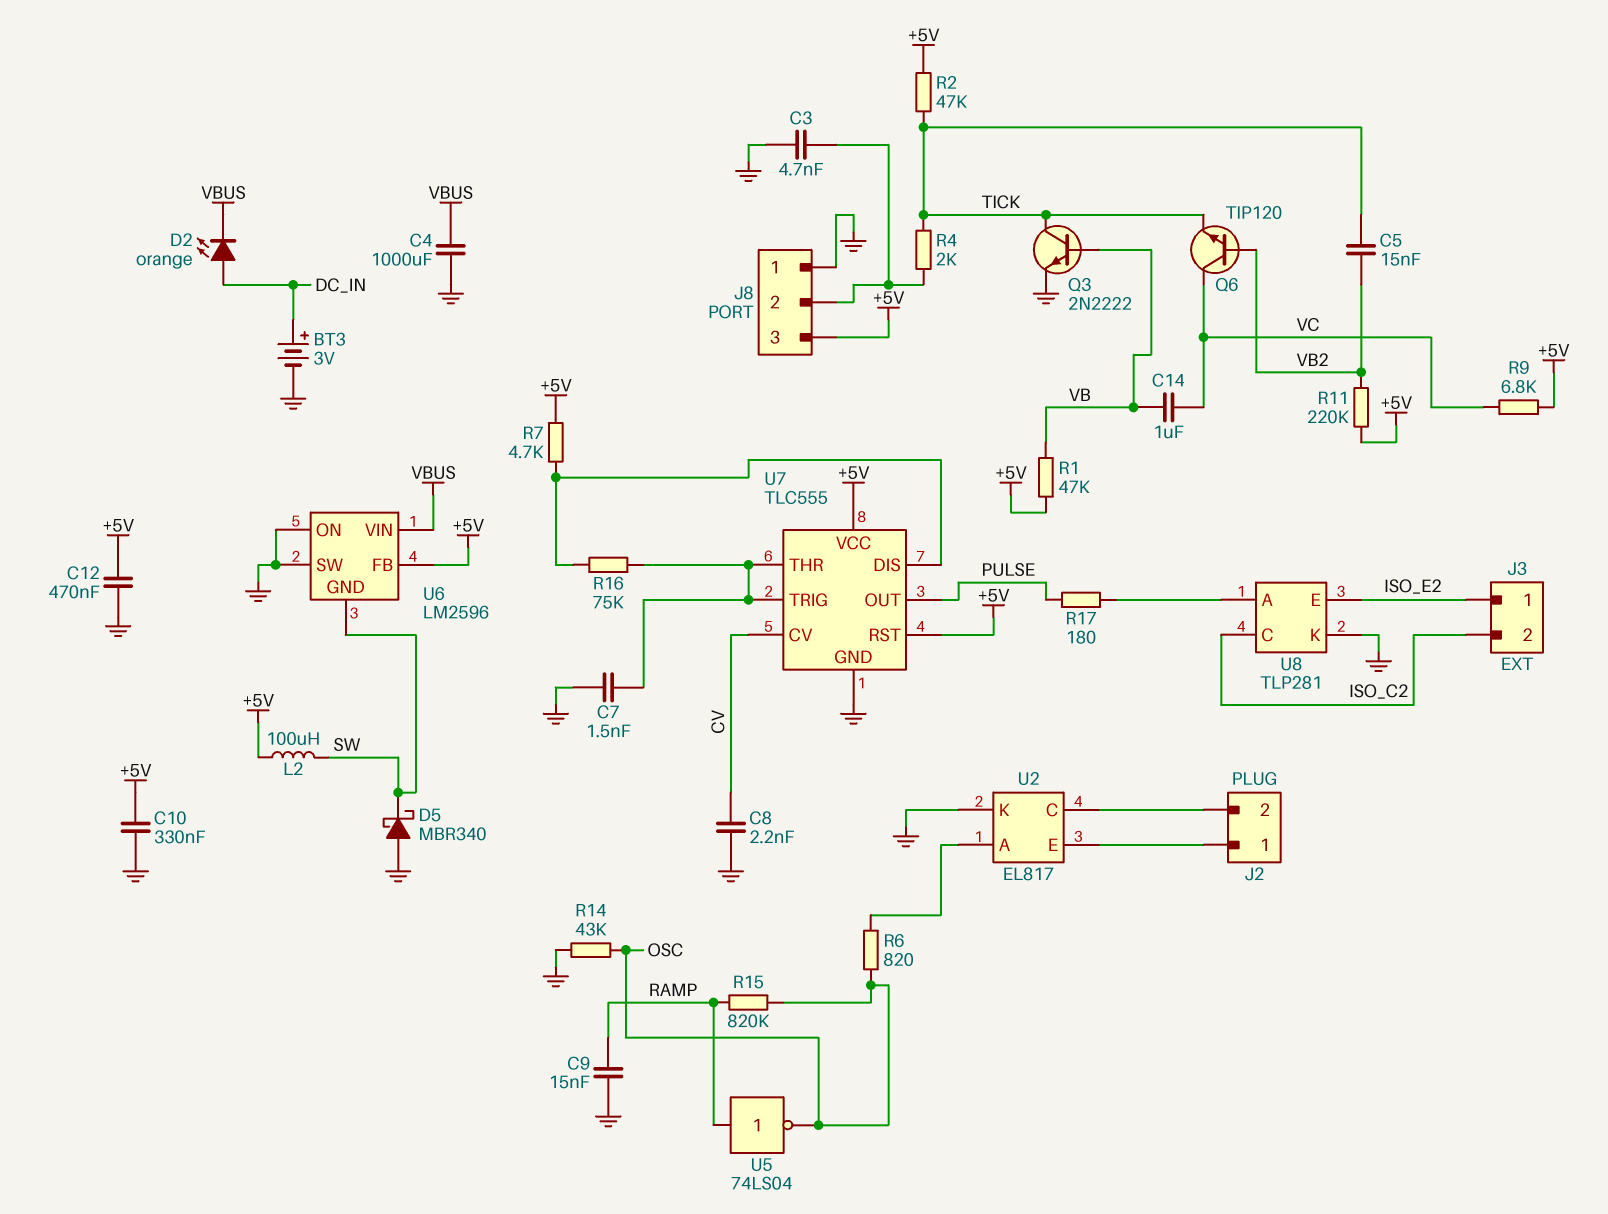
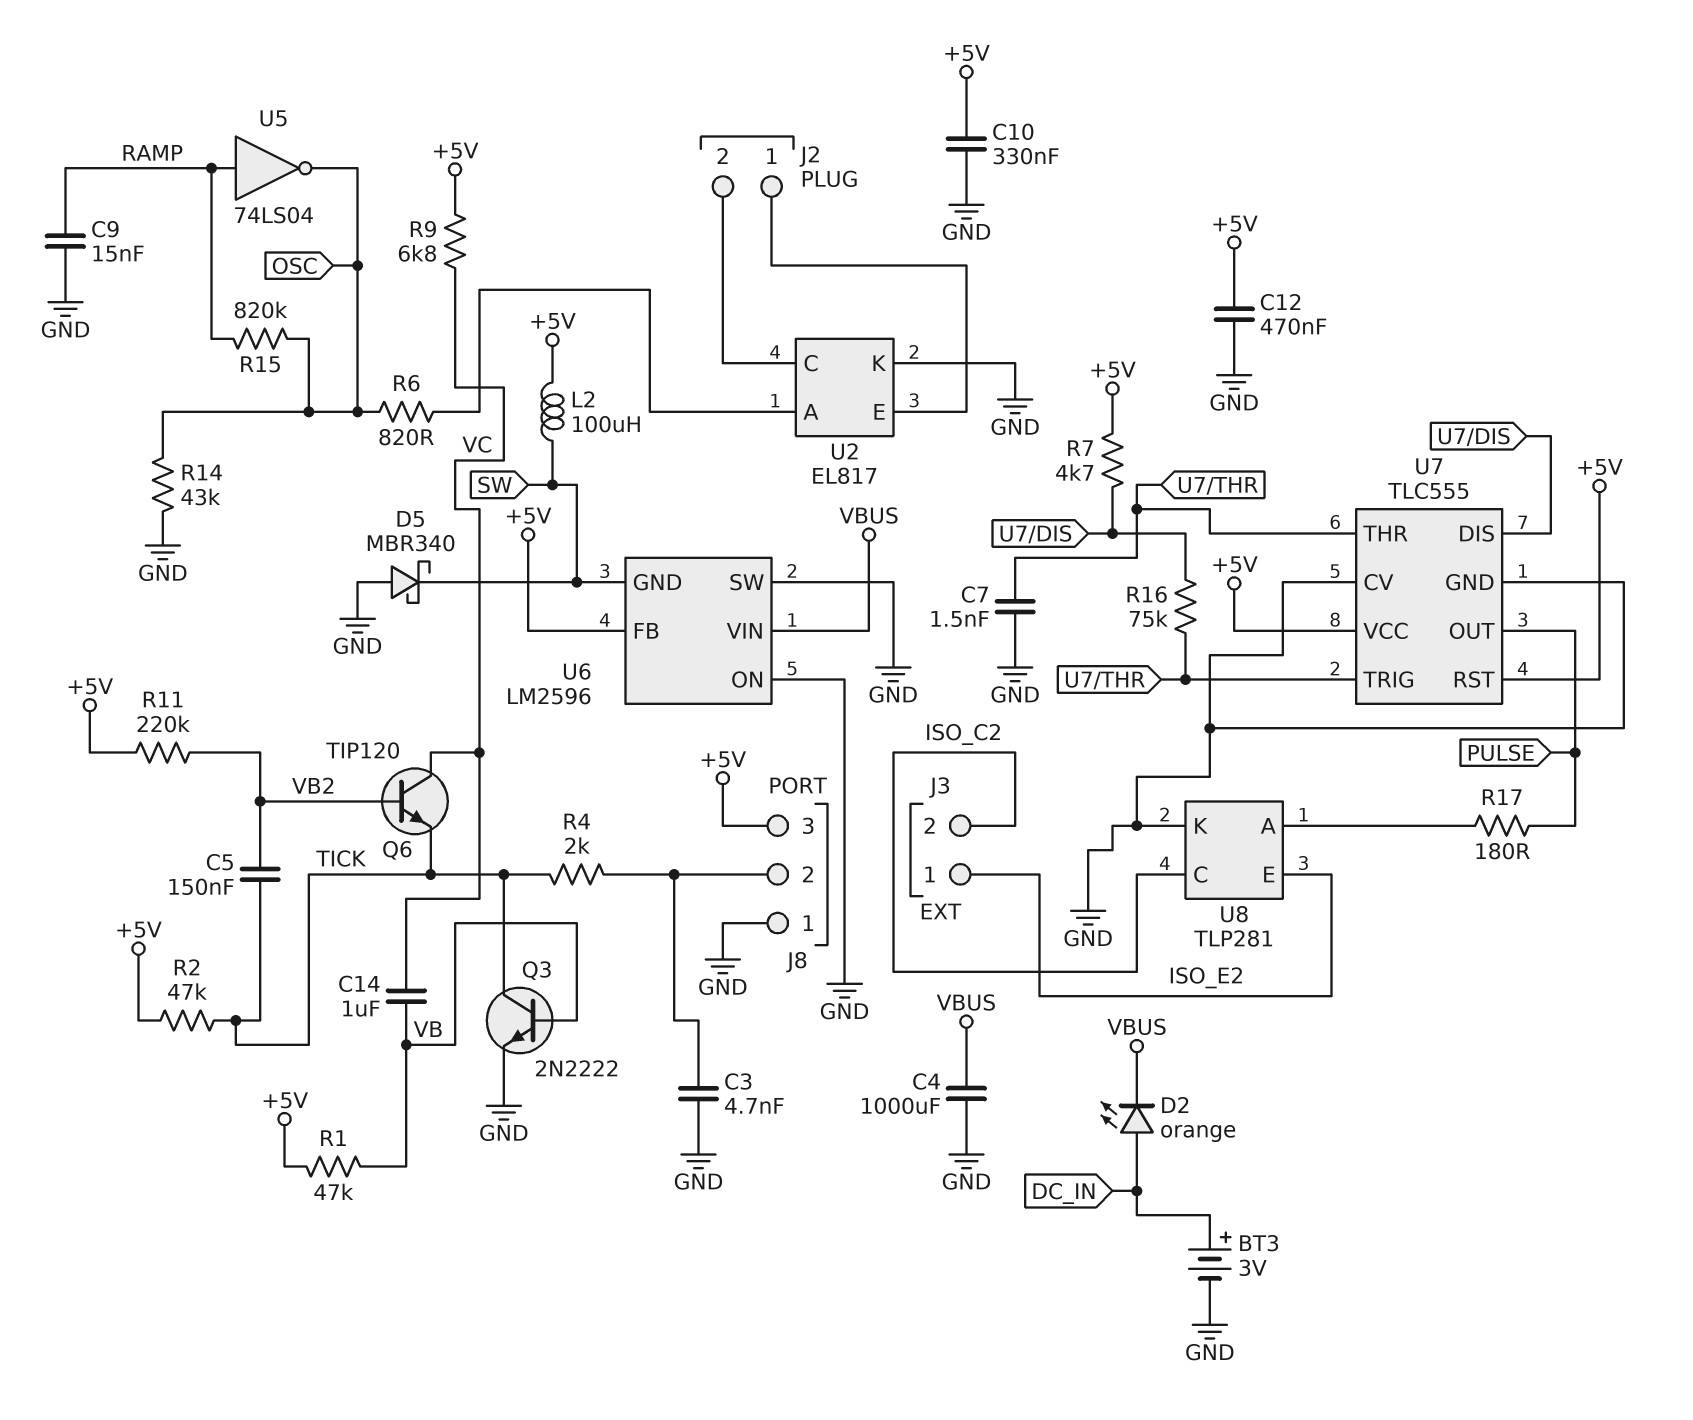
C5: 15nF (TICK, VB2) -> 150nF (TICK, VB2)
C8: 2.2nF (CV, GND) -> none
U7 pin CV: CV -> GND

